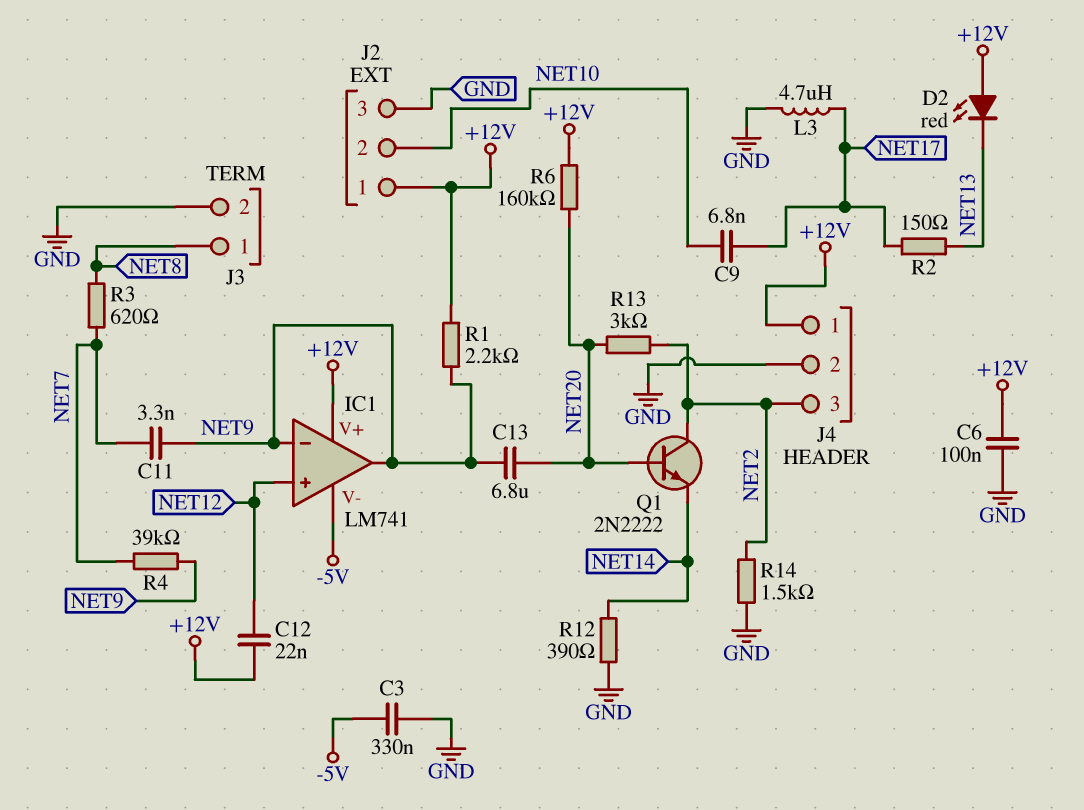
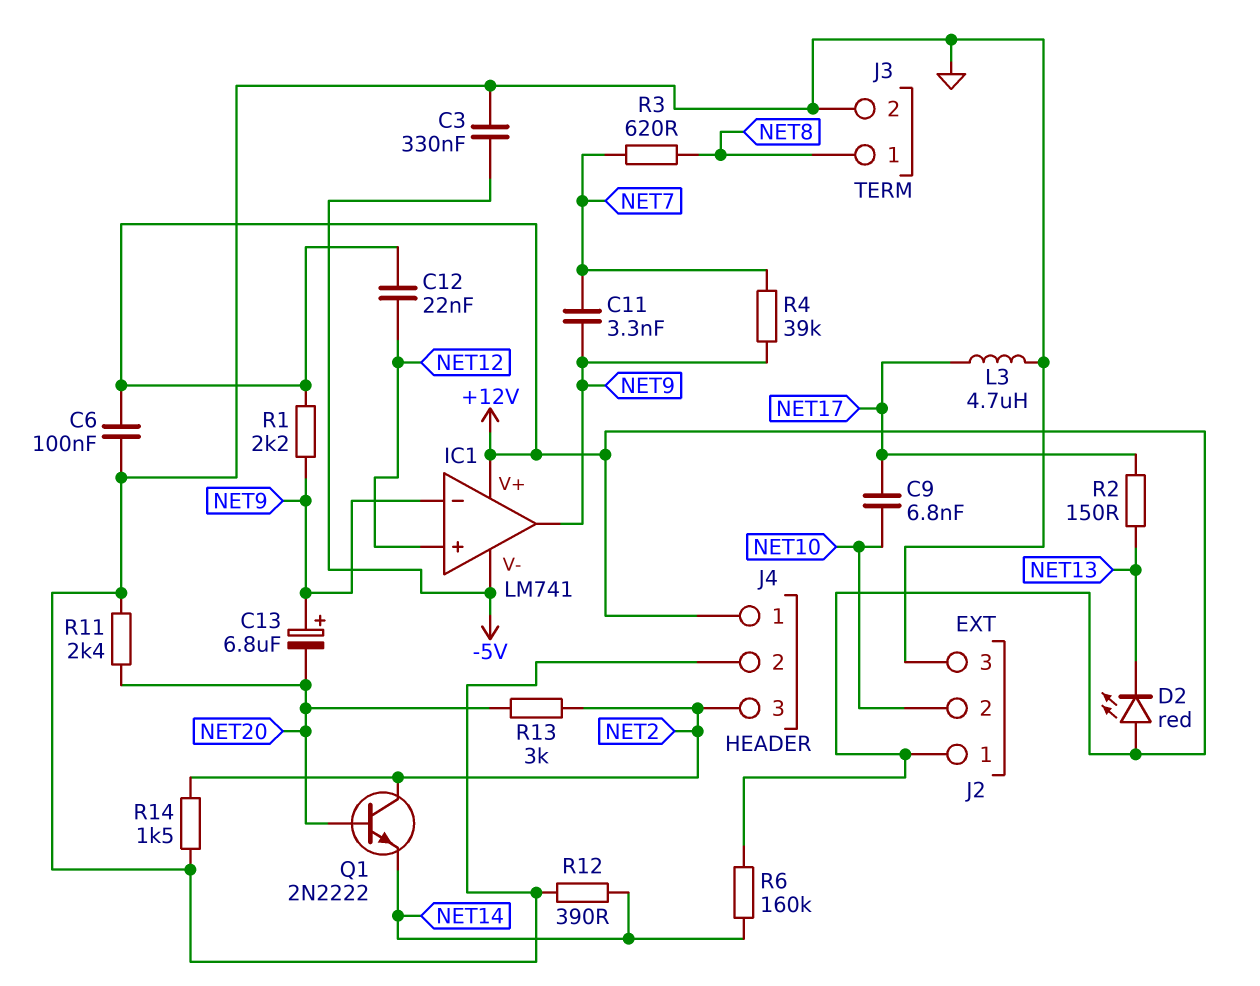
C13: 6.8uF (NET9, NET20) -> 6.8uF (plus NET9, minus NET20)
R6: 160k (+12V, NET20) -> 160k (+12V, NET14)
R11: none -> 2.4k (GND, NET20)

